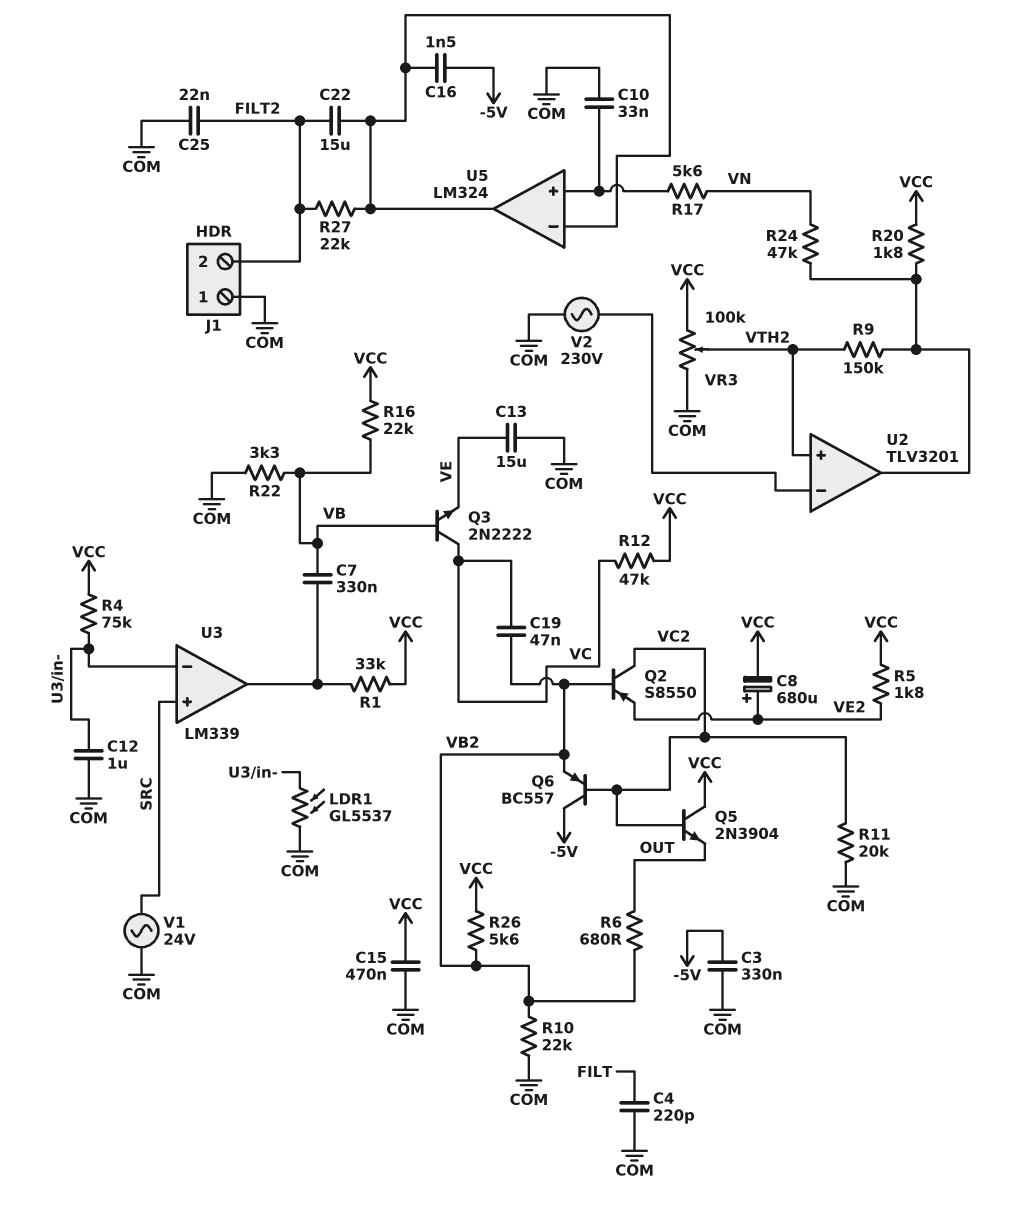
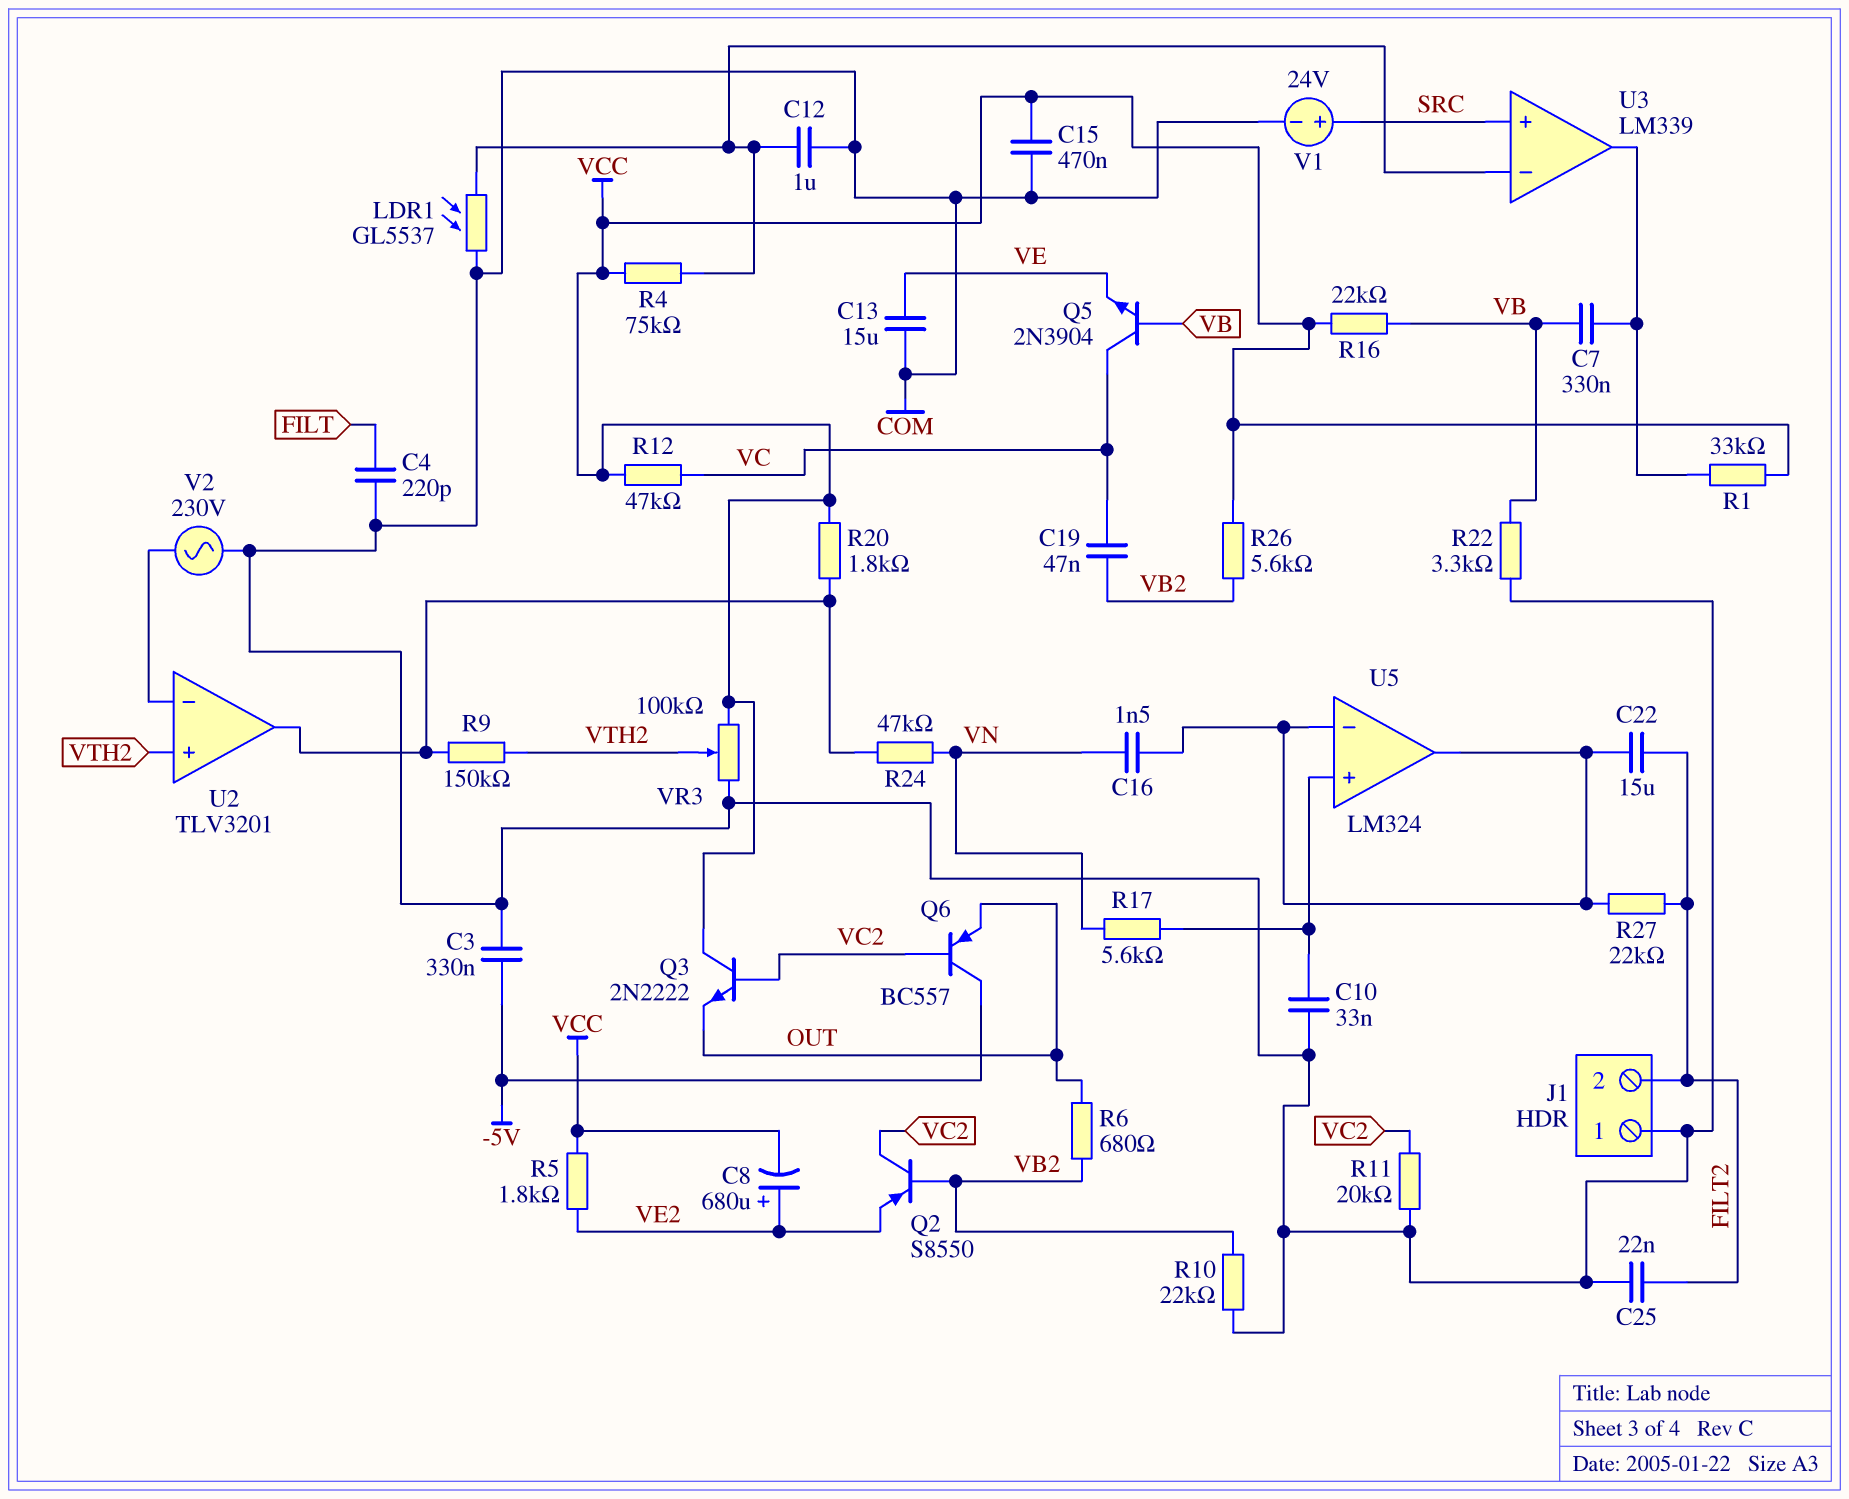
C16: 1.5nF (-5V, U5/in-) -> 1.5nF (U5/in-, VN)
Q3: NPN 2N2222 (B VB, C VC, E VE) -> NPN 2N2222 (B VC2, C VCC, E OUT)
Q5: NPN 2N3904 (B VC2, C VCC, E OUT) -> NPN 2N3904 (B VB, C VC, E VE)
Q6: PNP BC557 (B VC2, C -5V, E VB2) -> PNP BC557 (B VC2, C -5V, E OUT)
V1: AC 24V (COM, SRC) -> 24V (plus SRC, minus COM)

